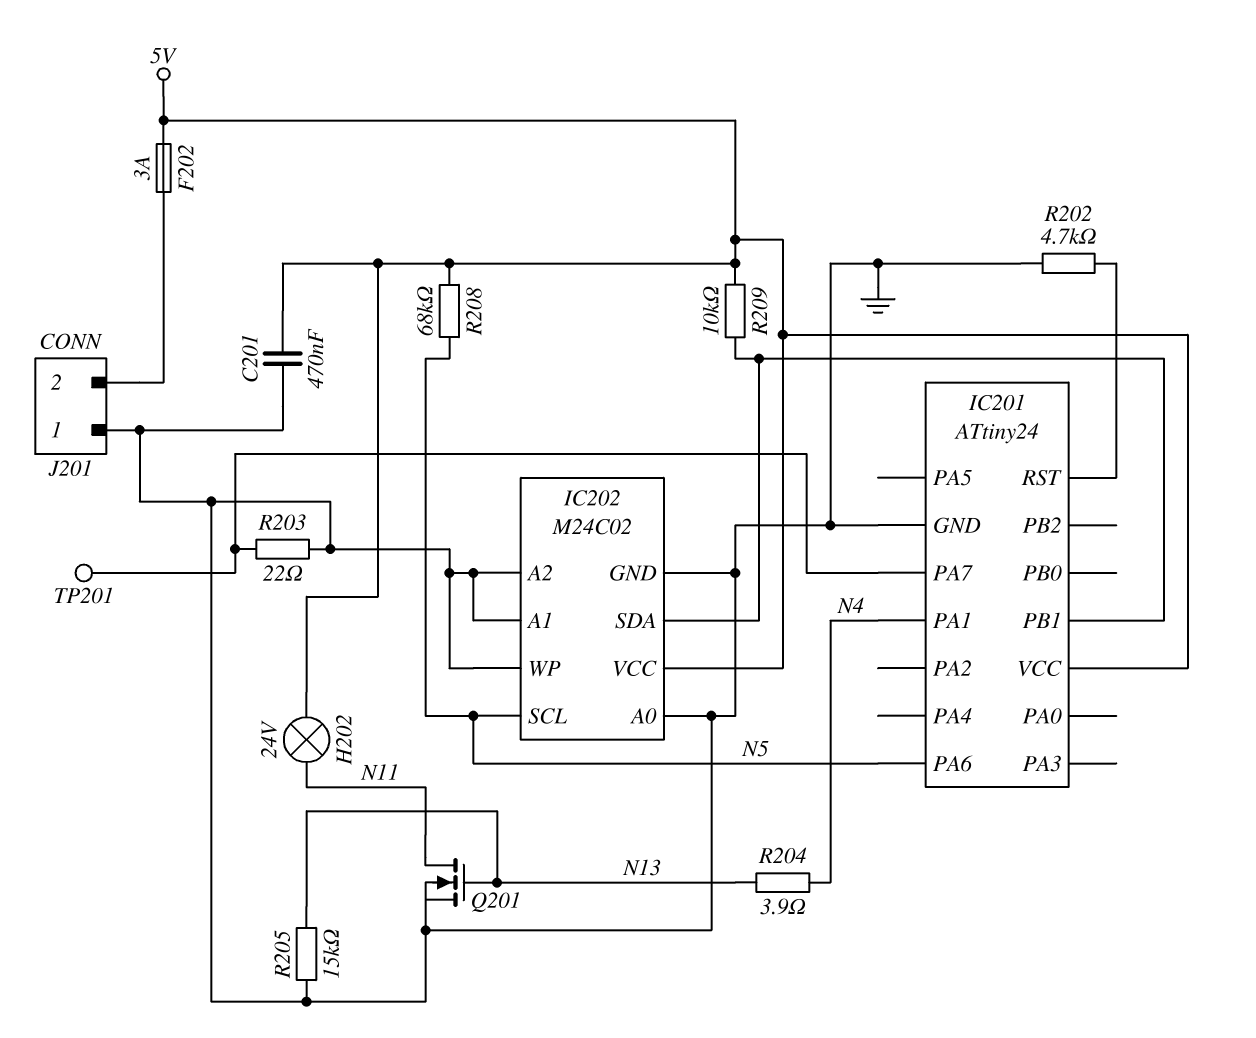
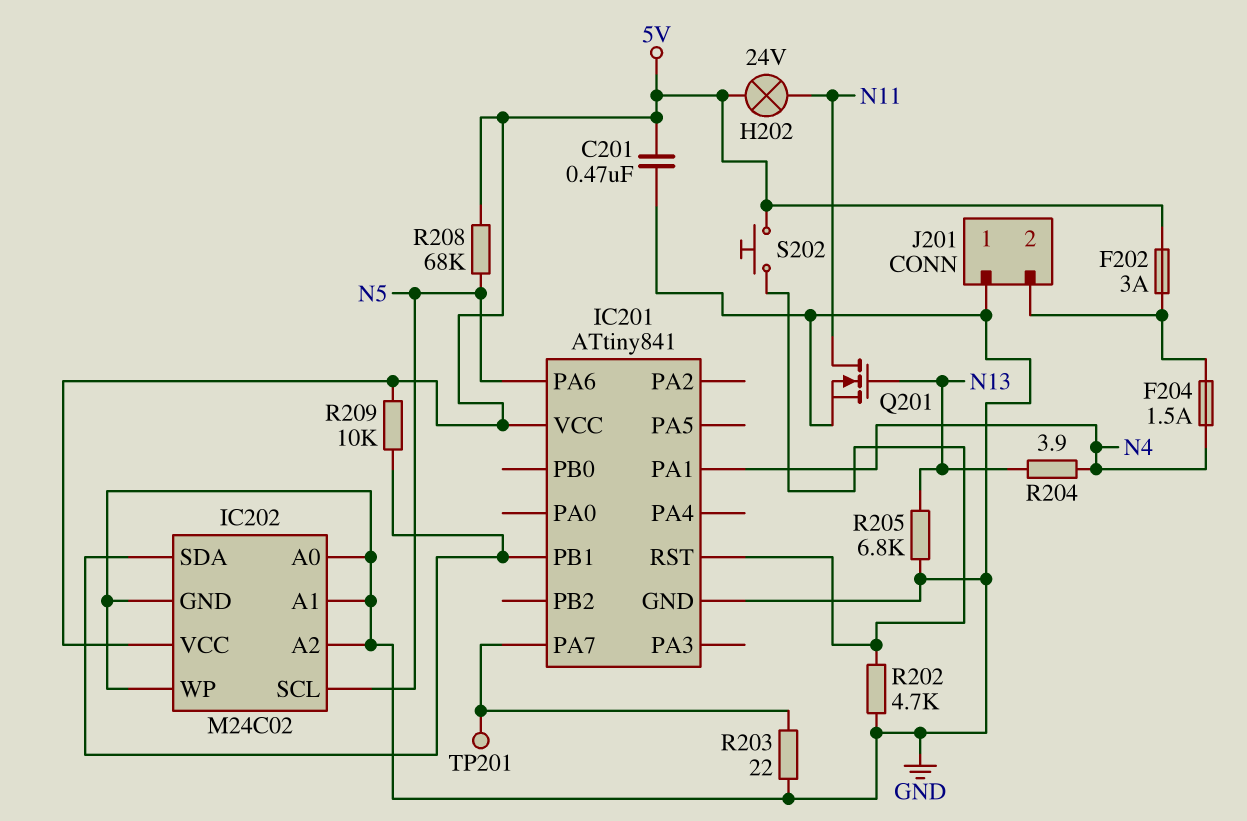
F204: none -> 1.5A (J201/2, N4)
IC201: ATtiny24 -> ATtiny841
R205: 15k (GND, N13) -> 6.8k (GND, N13)
S202: none -> button (5V, IC201/RST)

